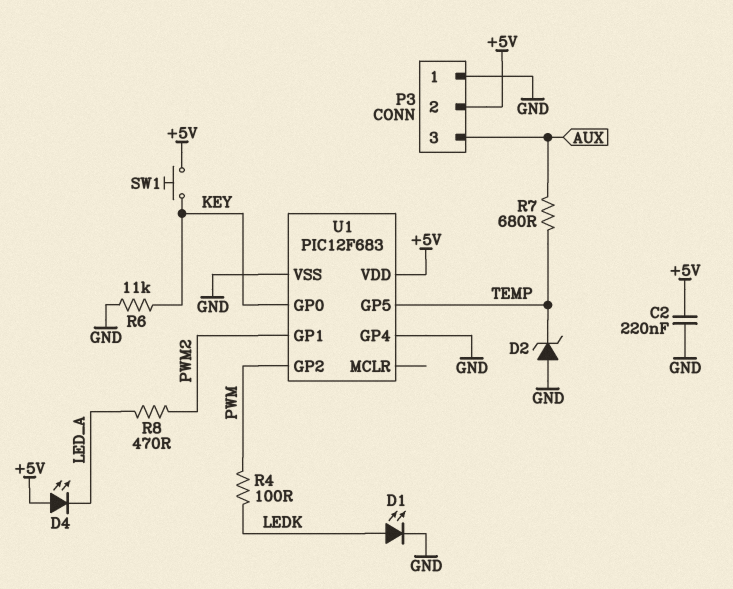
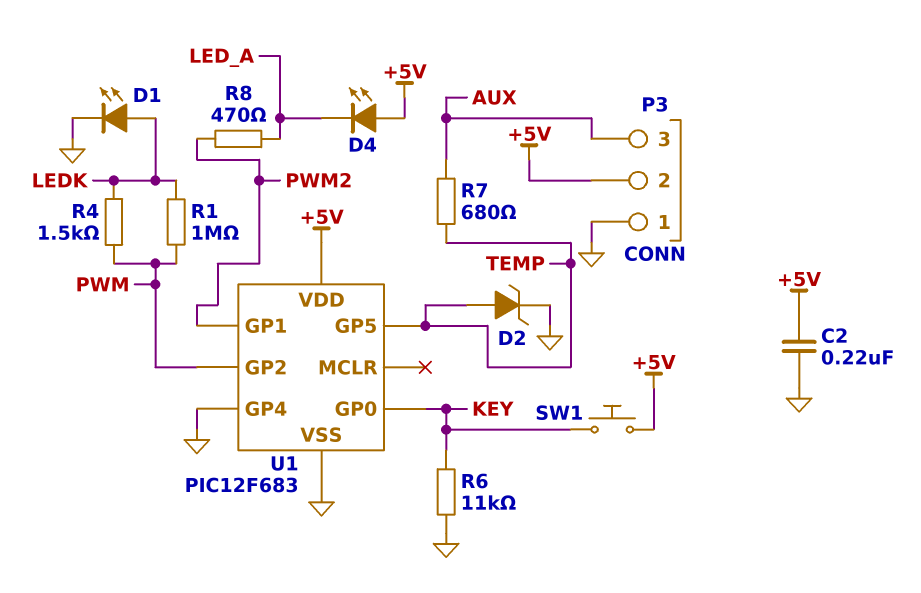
D2: zener (A GND, K TEMP) -> zener (A TEMP, K GND)
R1: none -> 1M (LEDK, PWM)
R4: 100 (LEDK, PWM) -> 1.5k (LEDK, PWM)

